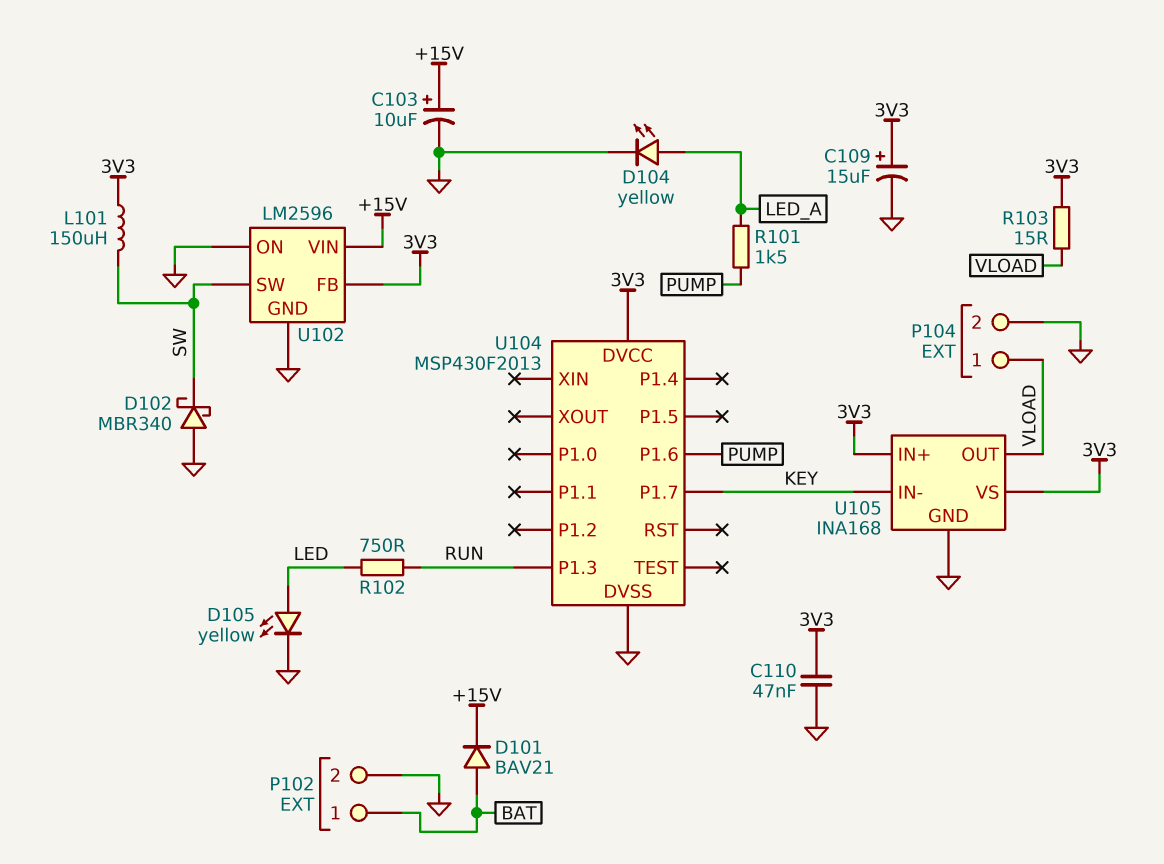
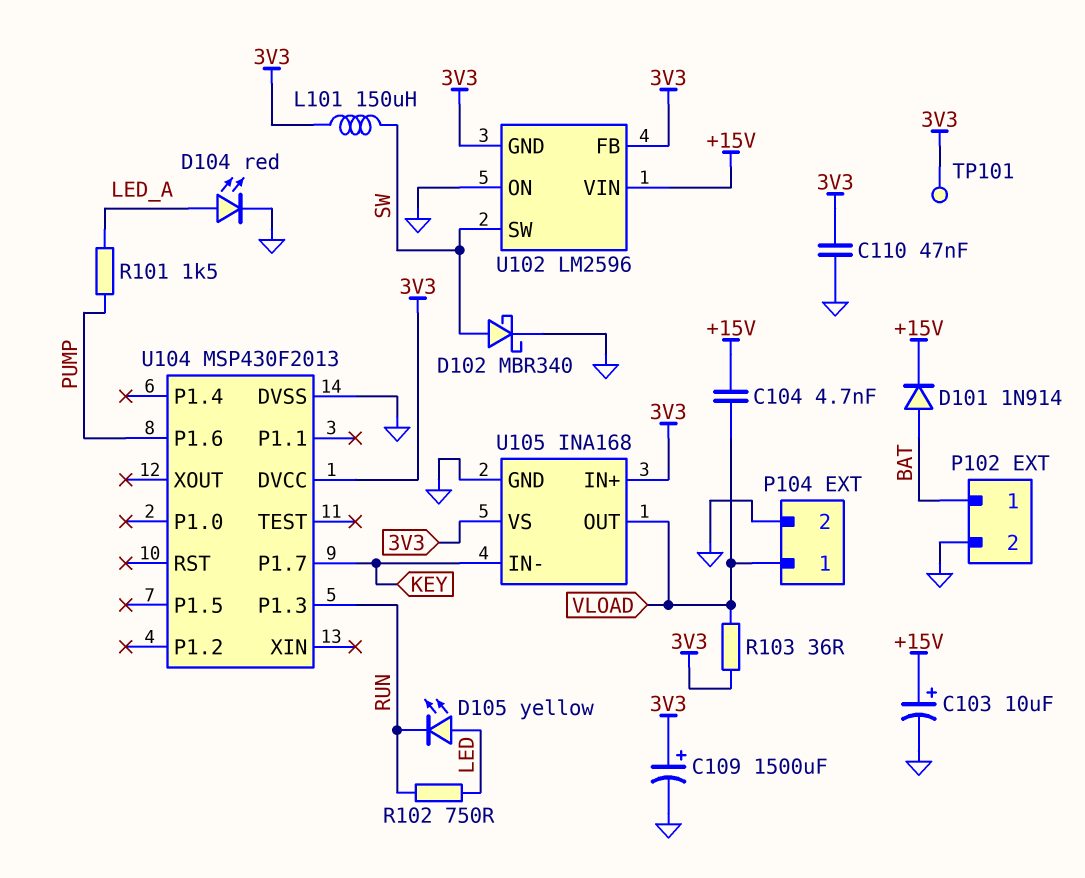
C104: none -> 4.7nF (+15V, VLOAD)
C109: 15uF (plus 3V3, minus GND) -> 1500uF (plus 3V3, minus GND)
D101: diode BAV21 (A BAT, K +15V) -> diode 1N914 (A BAT, K +15V)
D102: schottky MBR340 (A GND, K SW) -> schottky MBR340 (A SW, K GND)
D104: LED yellow (A LED_A, K GND) -> LED red (A LED_A, K GND)
D105: LED yellow (A LED, K GND) -> LED yellow (A LED, K RUN)
R103: 15 (3V3, VLOAD) -> 36 (3V3, VLOAD)
TP101: none -> test point (3V3)
U102 pin GND: GND -> 3V3

